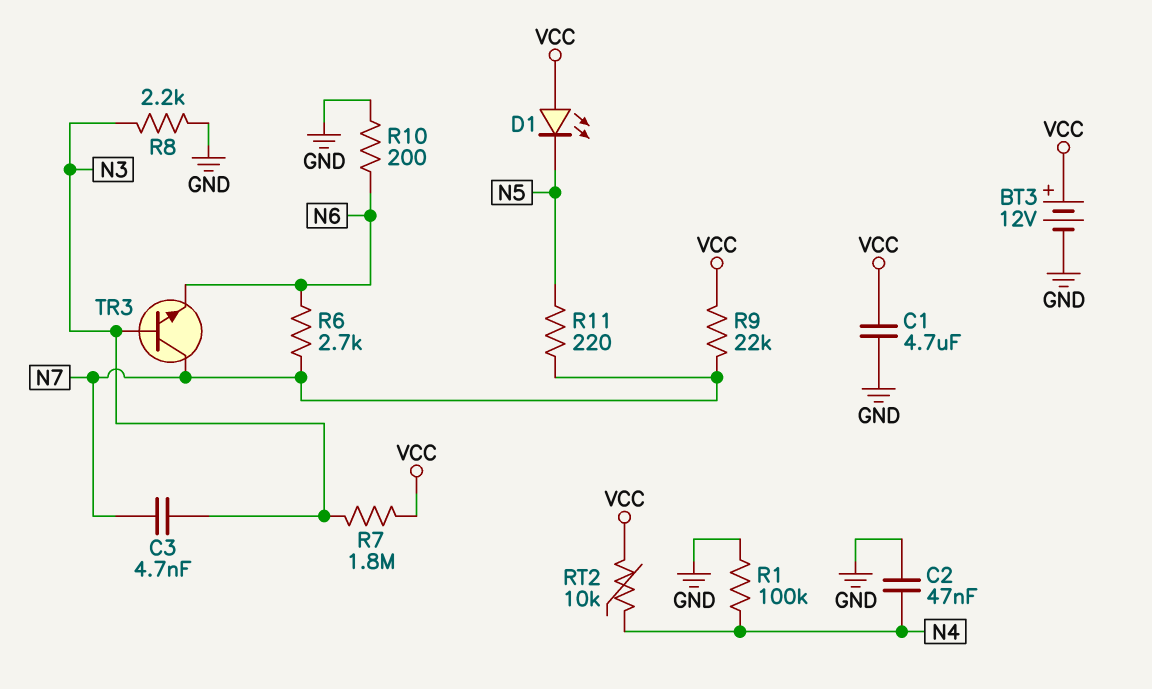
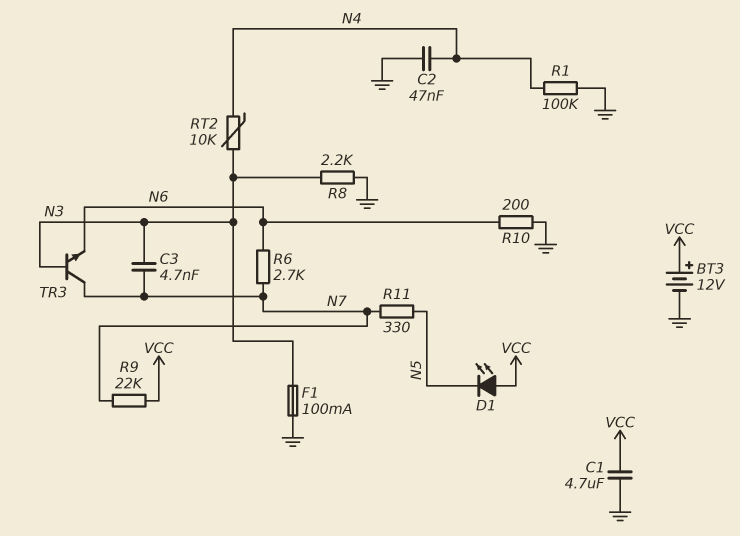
F1: none -> 100mA (GND, N3)
R7: 1.8M (N3, VCC) -> none
R11: 220 (N5, N7) -> 330 (N5, N7)
RT2: 10k (N4, VCC) -> 10k (N3, N4)

